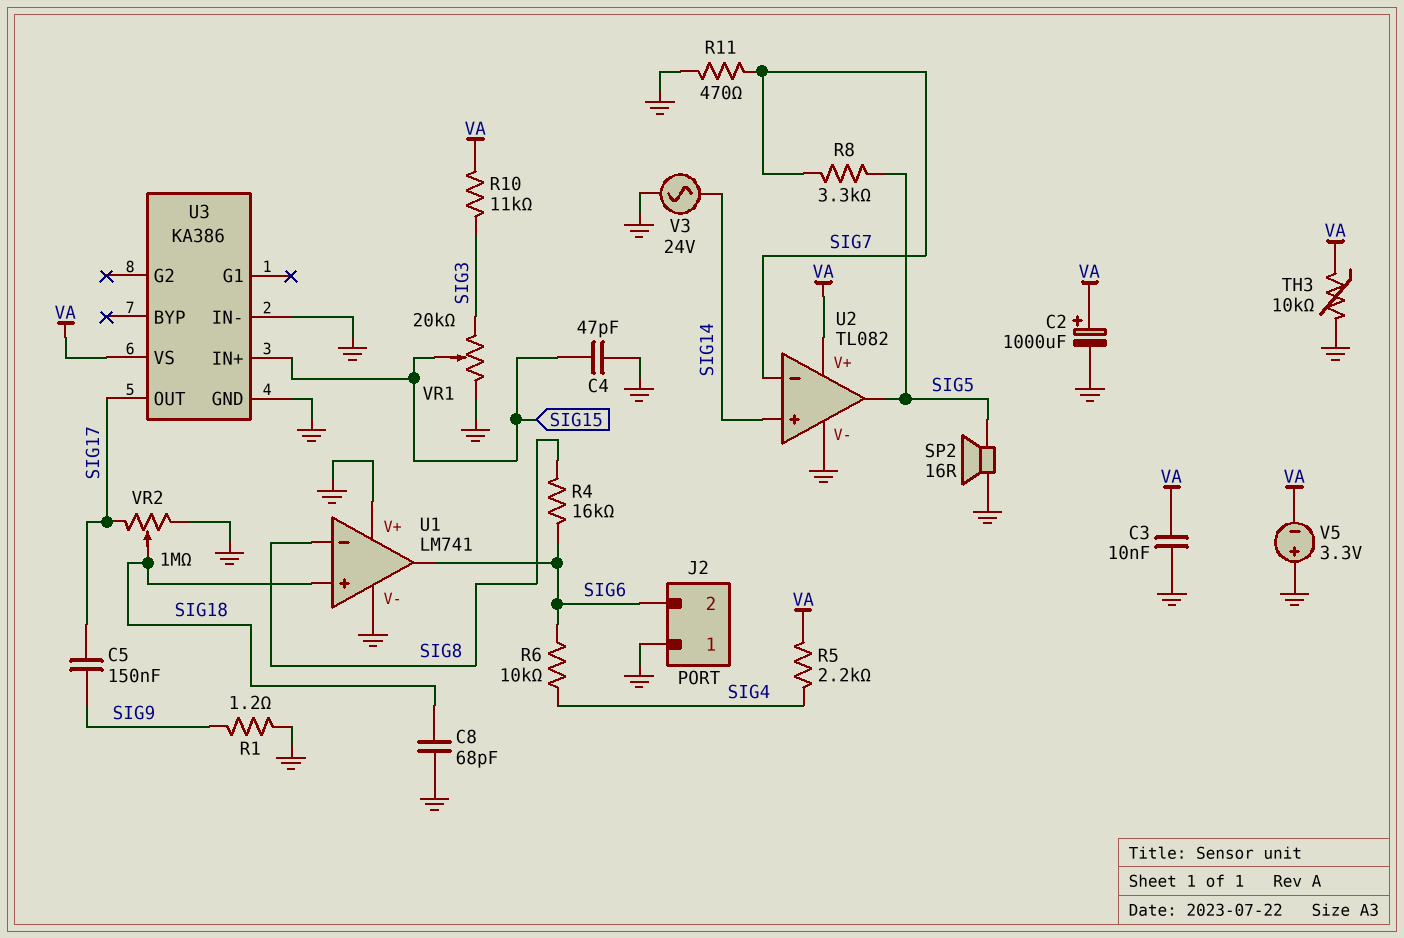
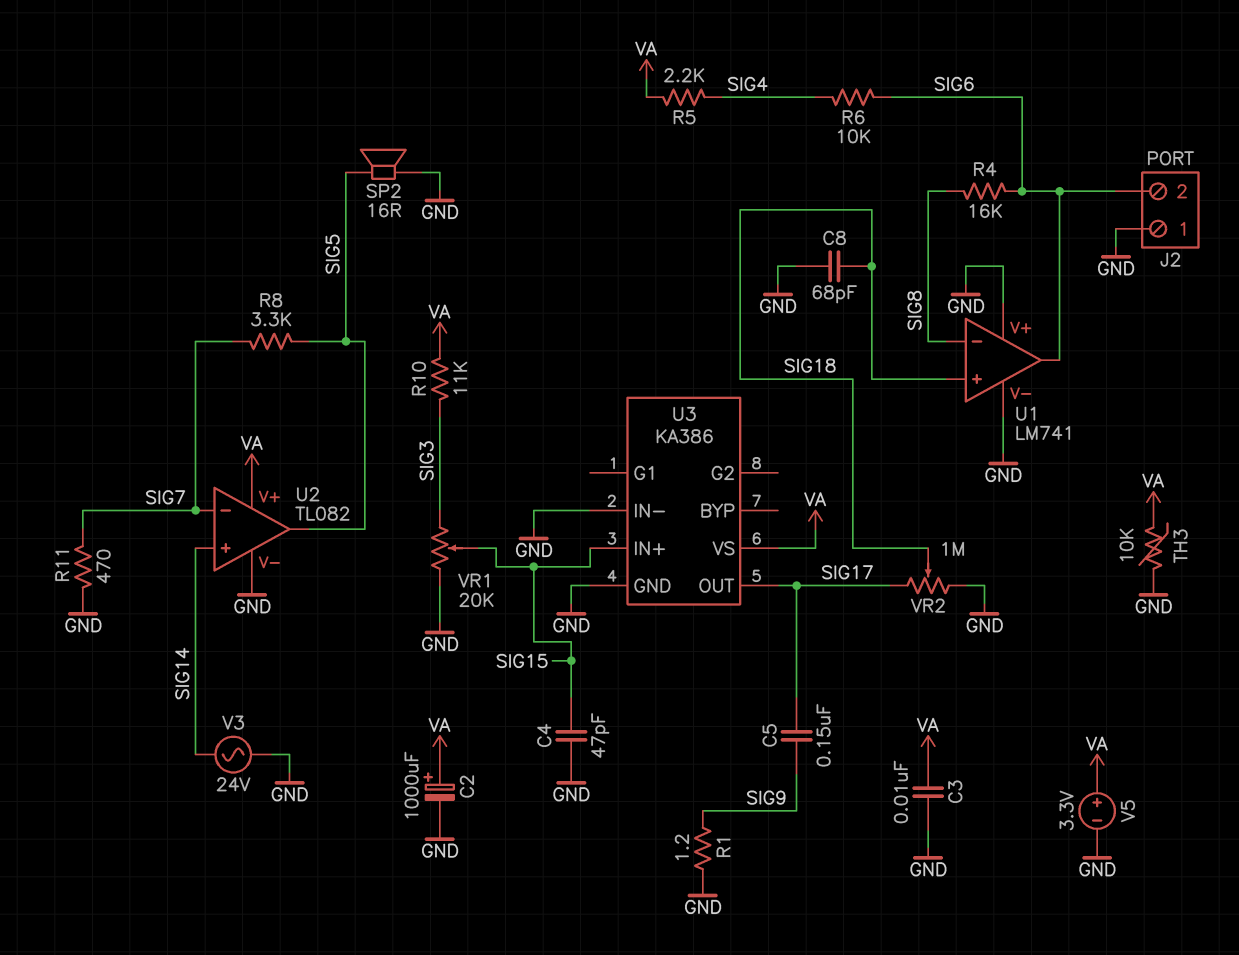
V5: 3.3V (plus GND, minus VA) -> 3.3V (plus VA, minus GND)

